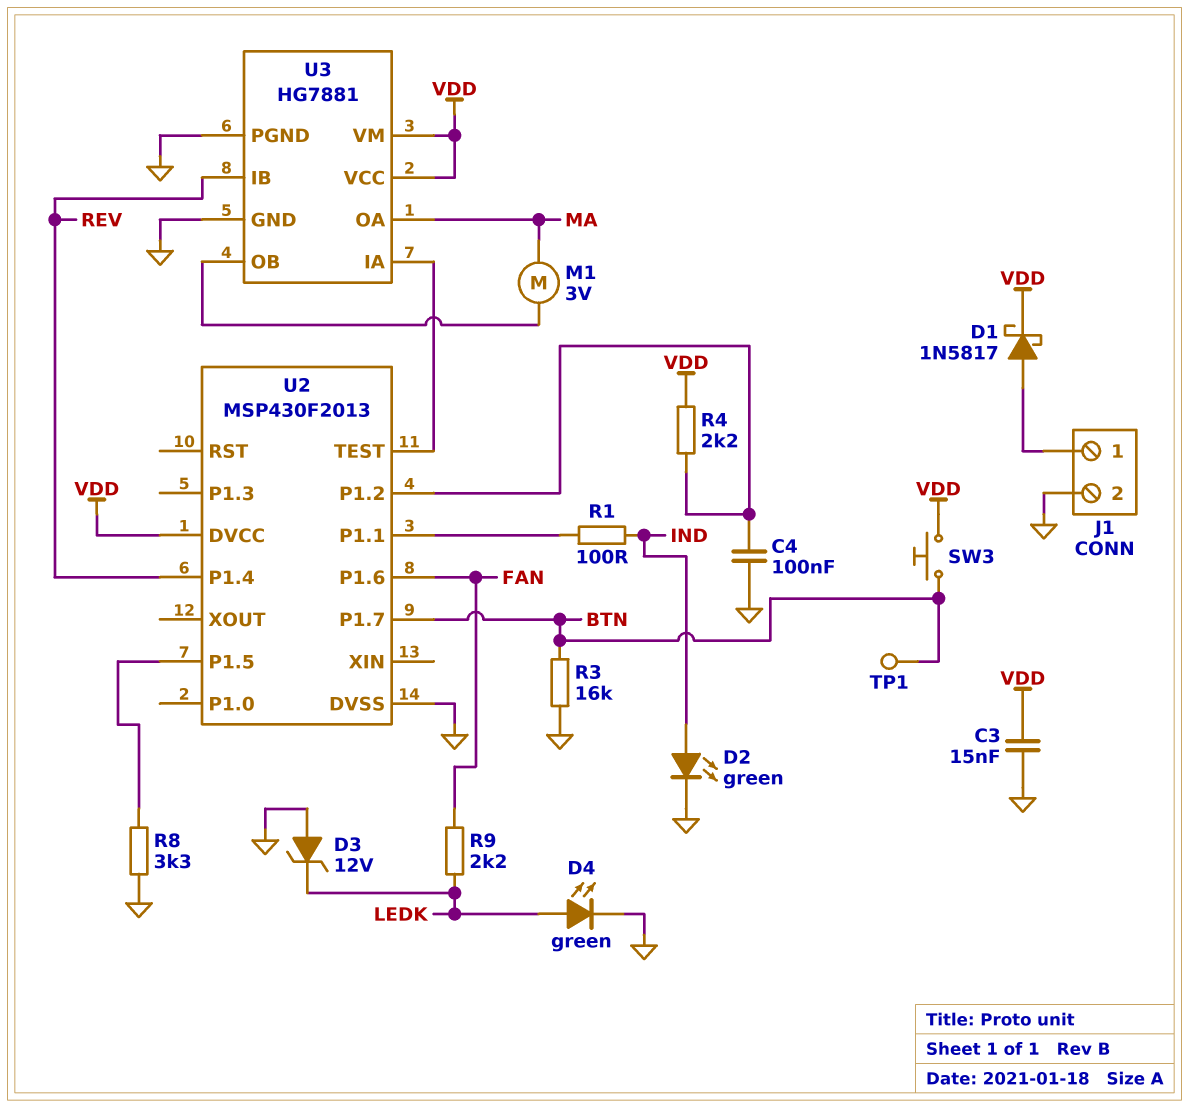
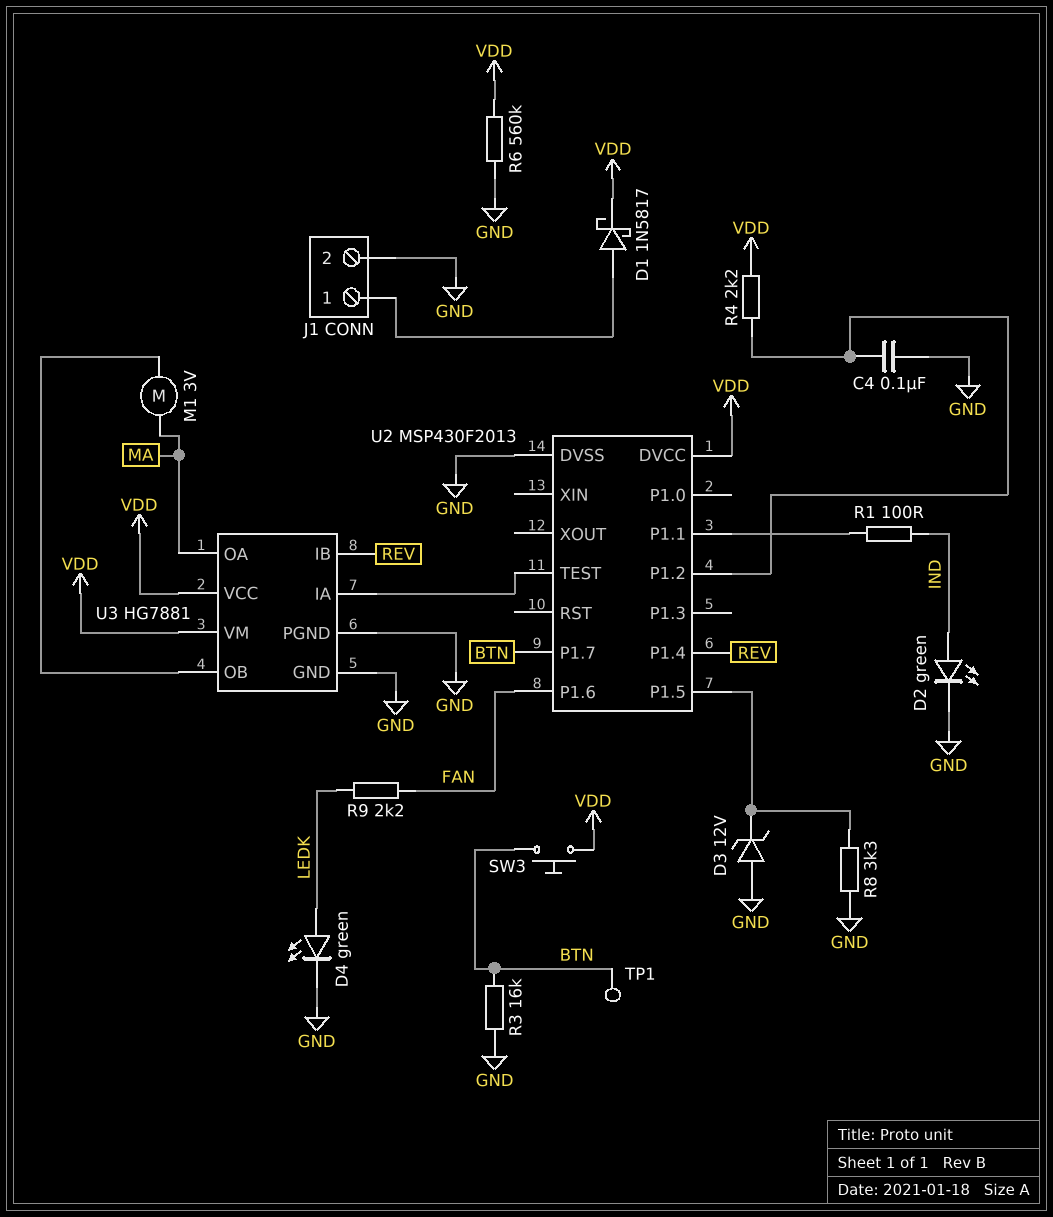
C3: 15nF (GND, VDD) -> none
D3: zener 12V (A GND, K LEDK) -> zener 12V (A GND, K U2/P1.5)
R6: none -> 560k (GND, VDD)

